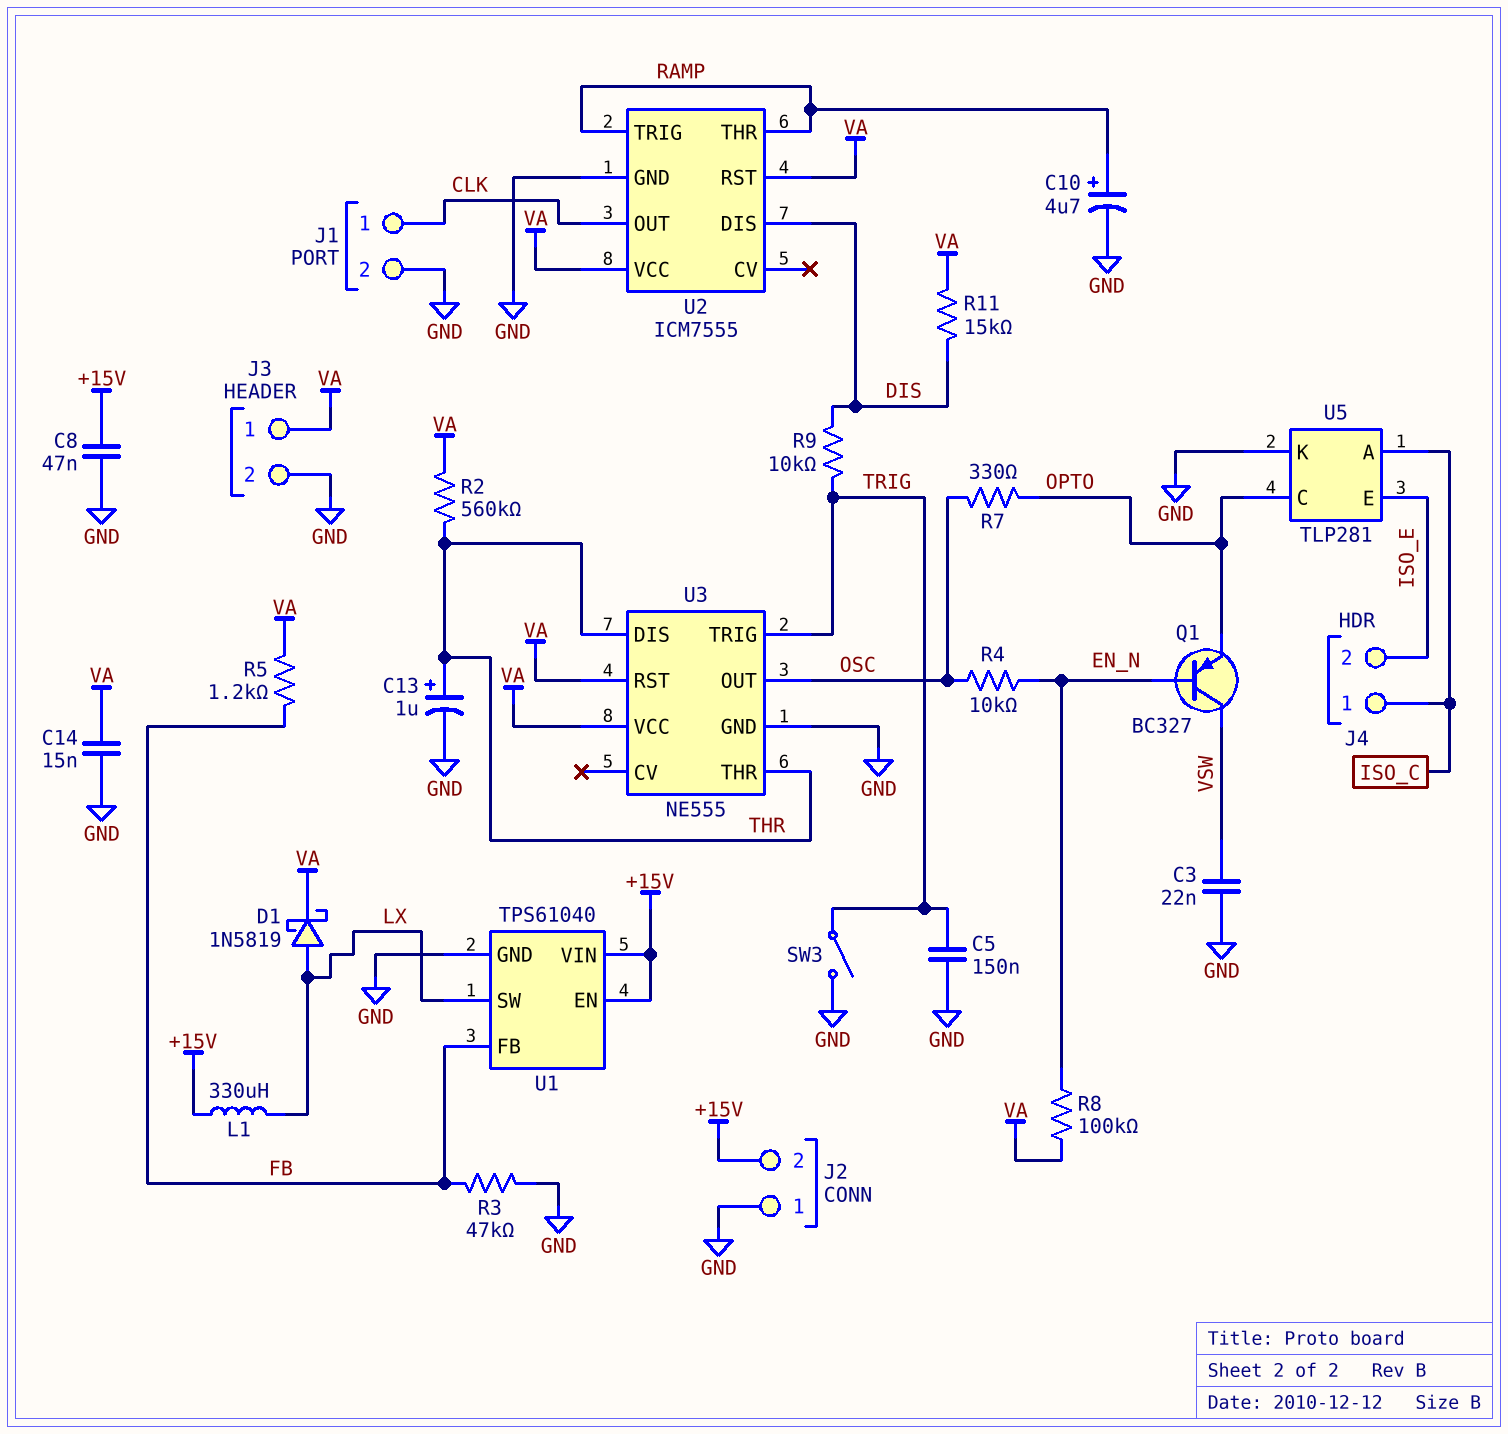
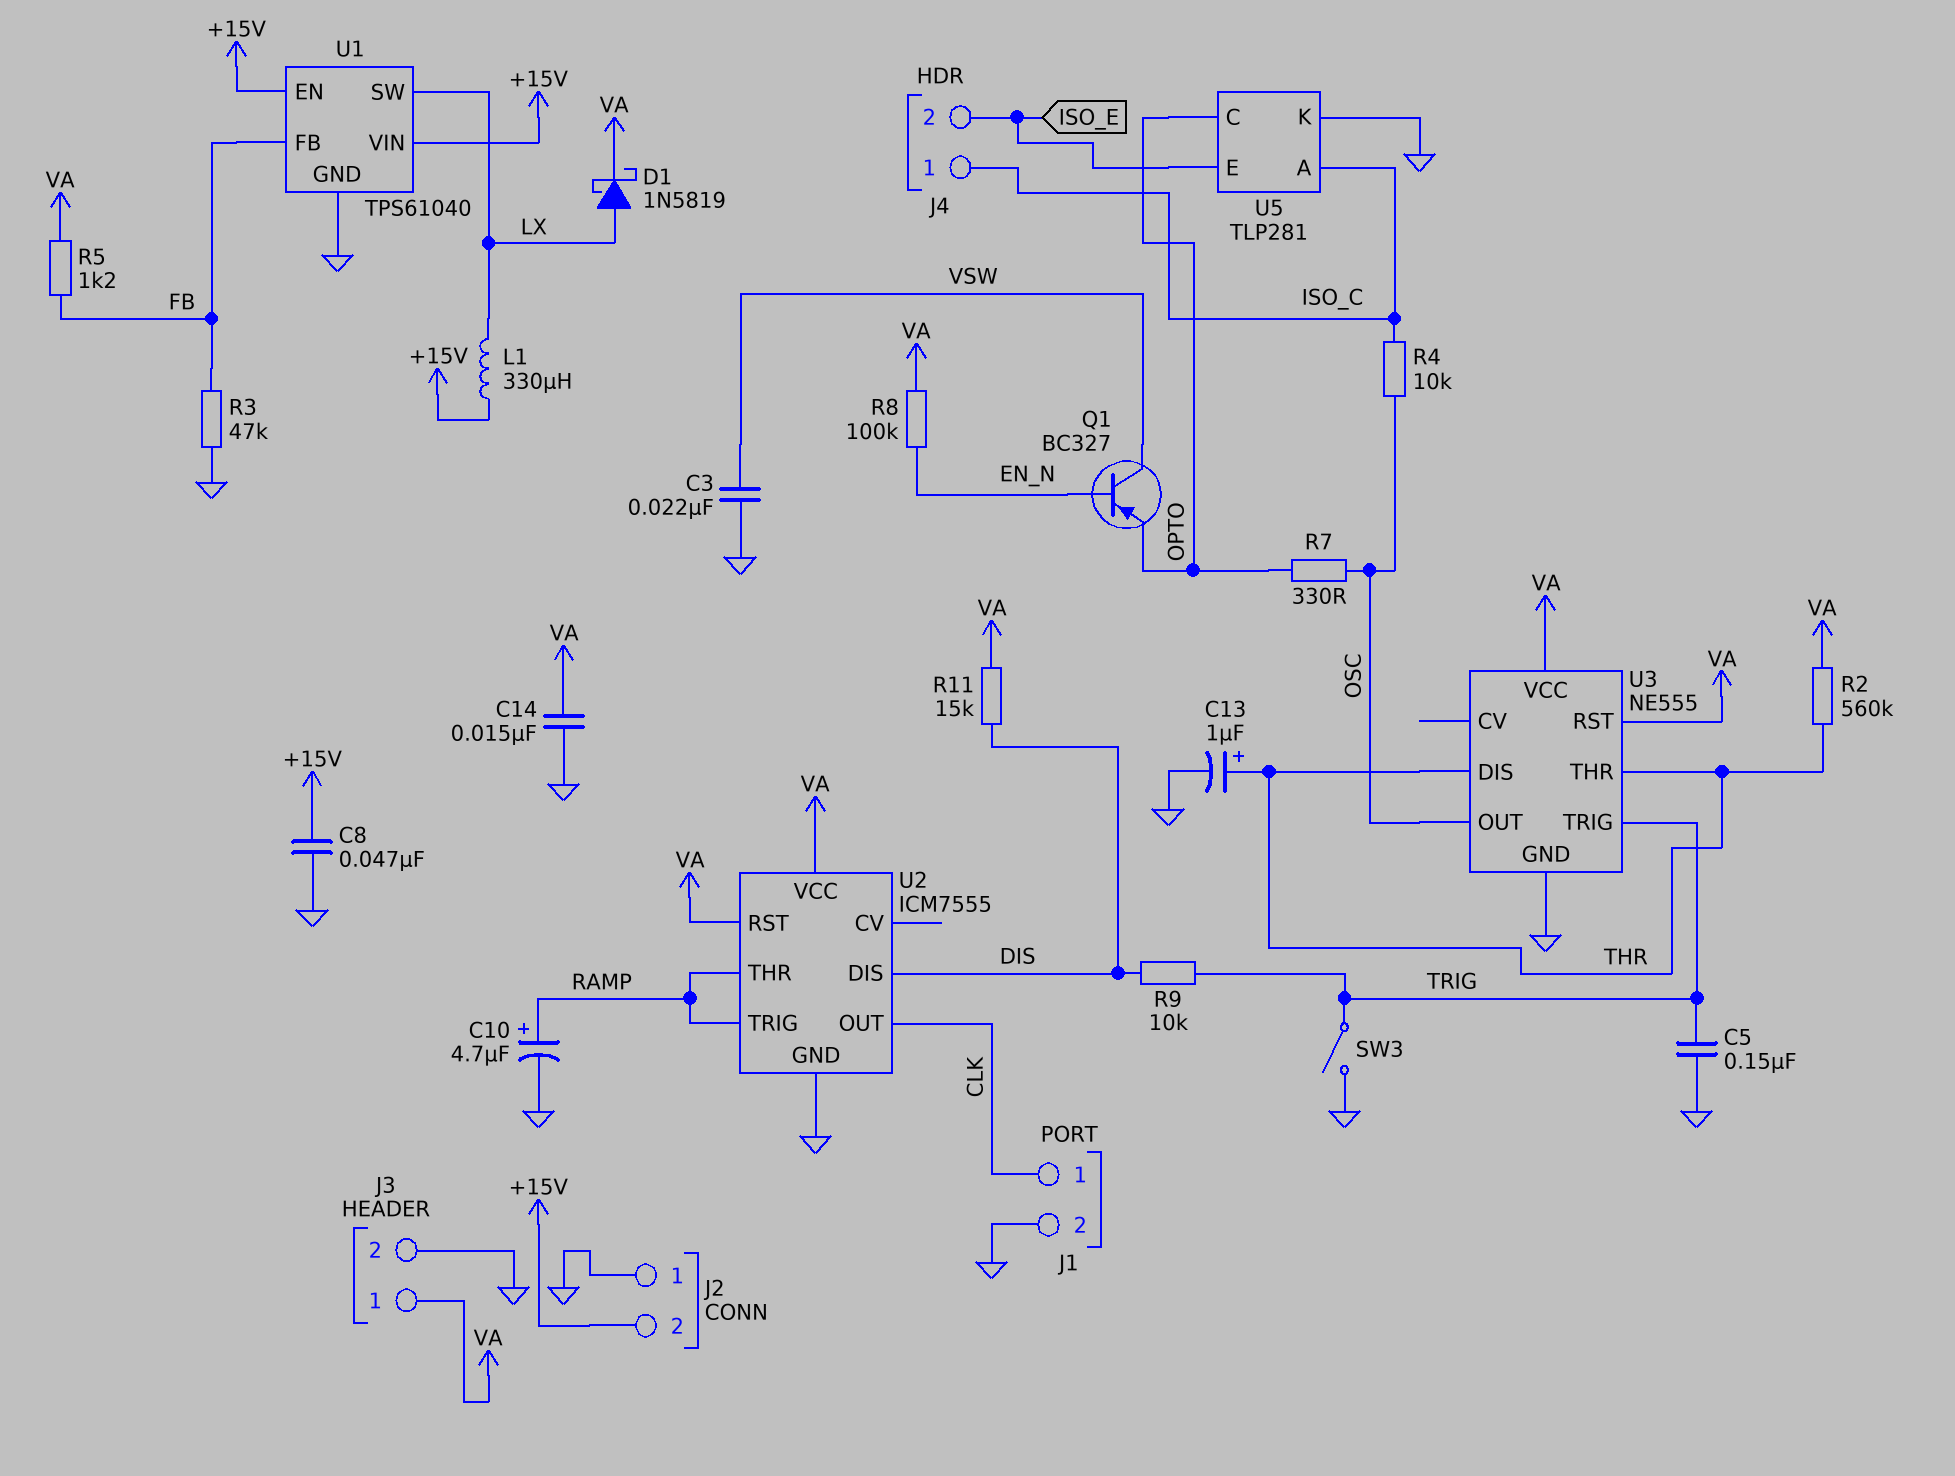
R4: 10k (EN_N, OSC) -> 10k (ISO_C, OSC)

